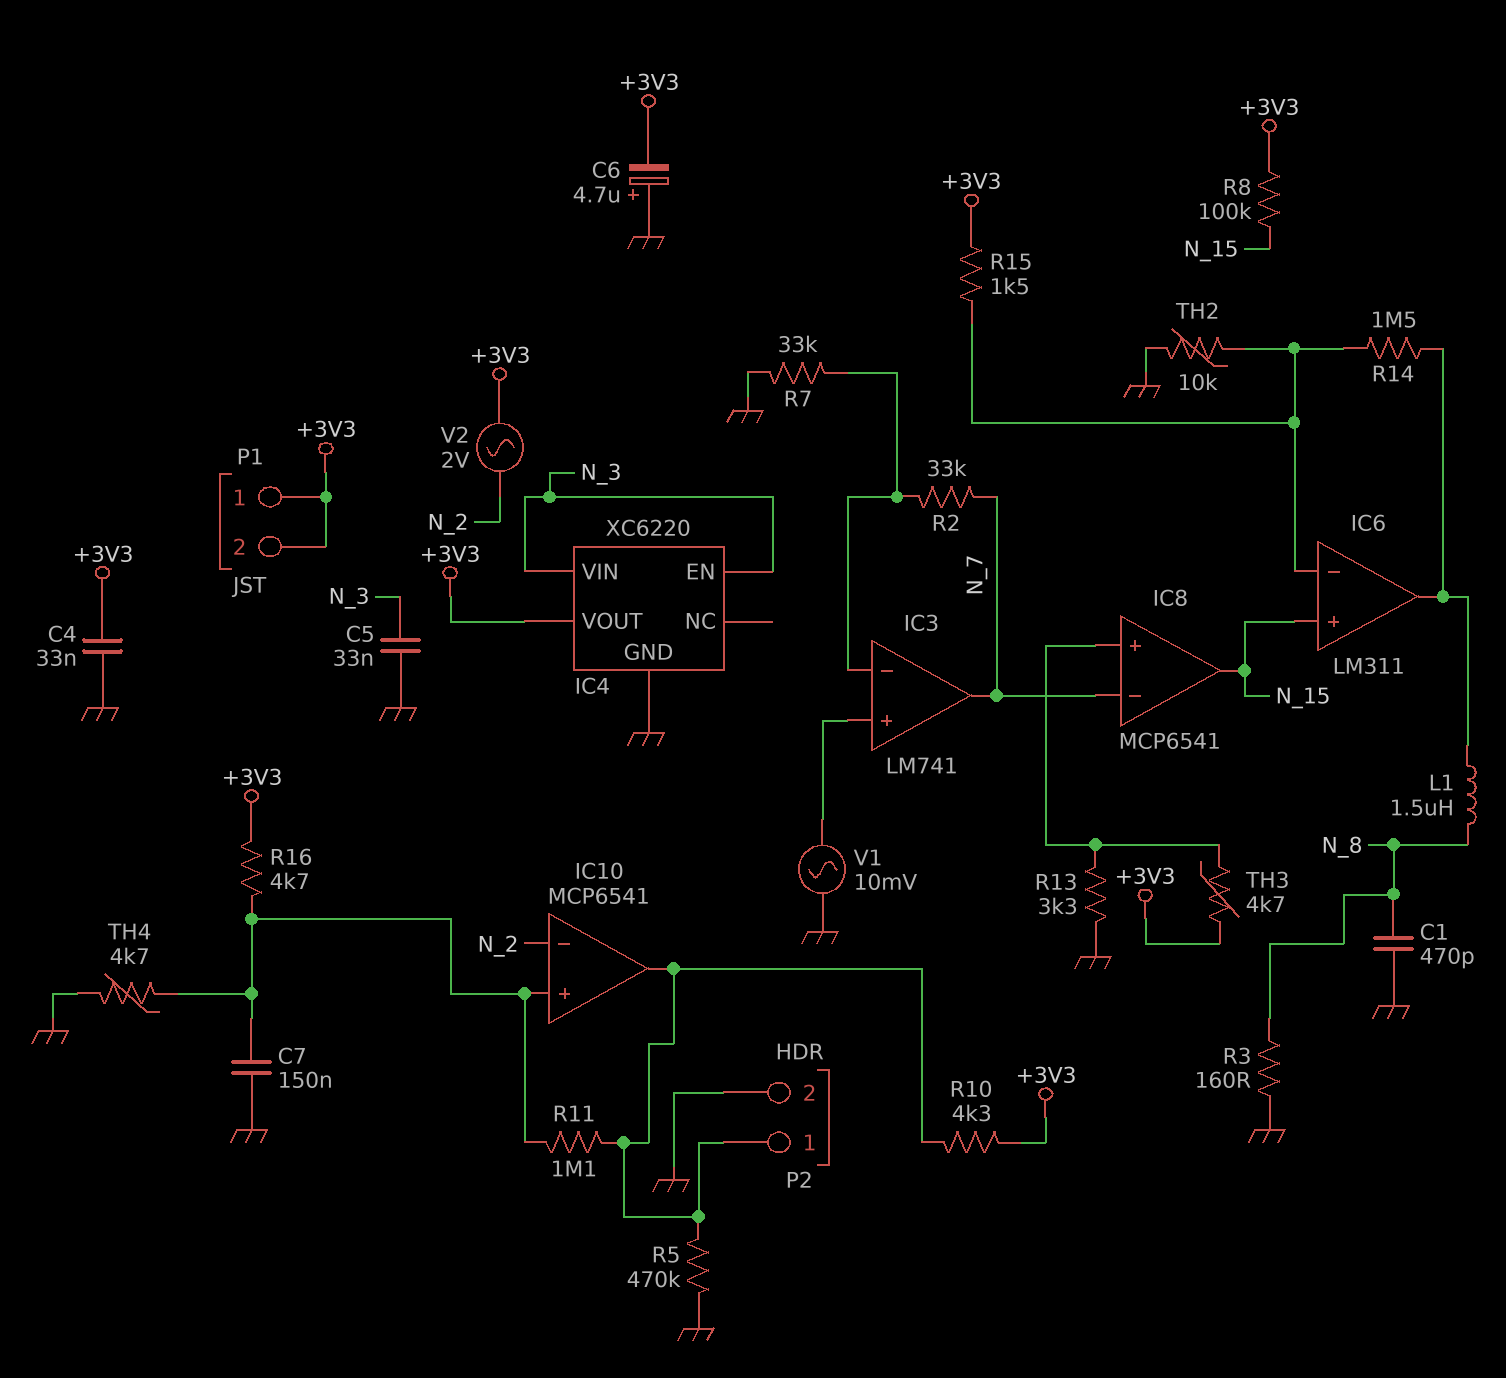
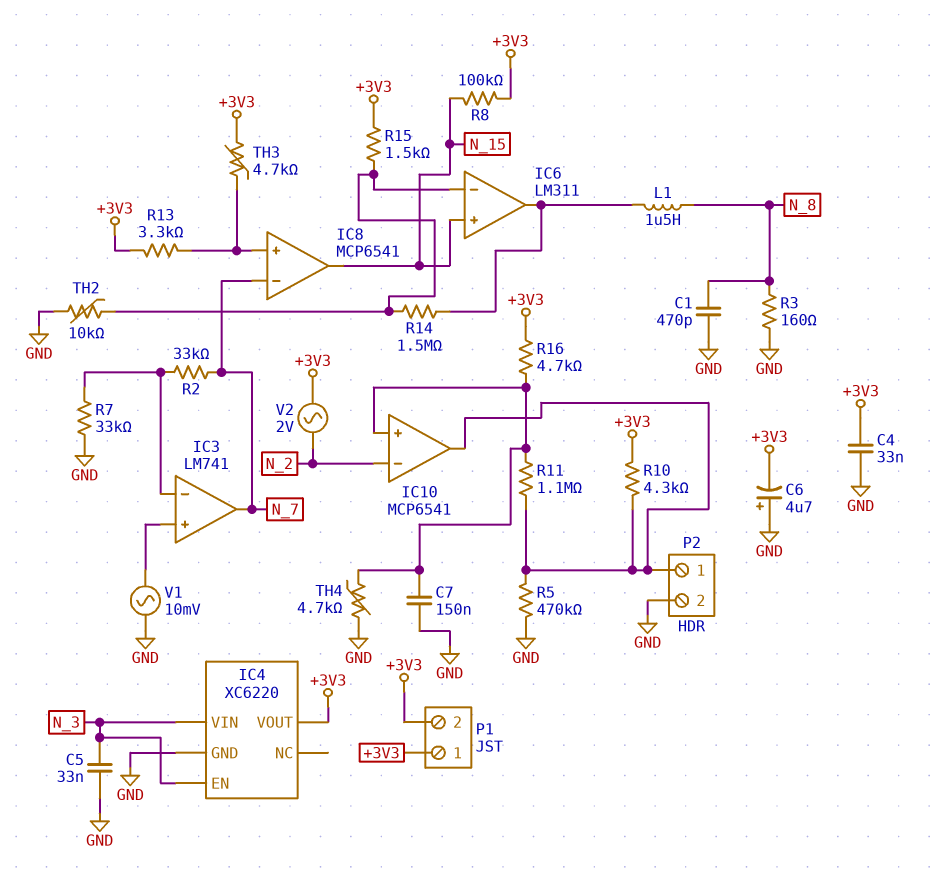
R13: 3.3k (GND, IC8/in+) -> 3.3k (+3V3, IC8/in+)

